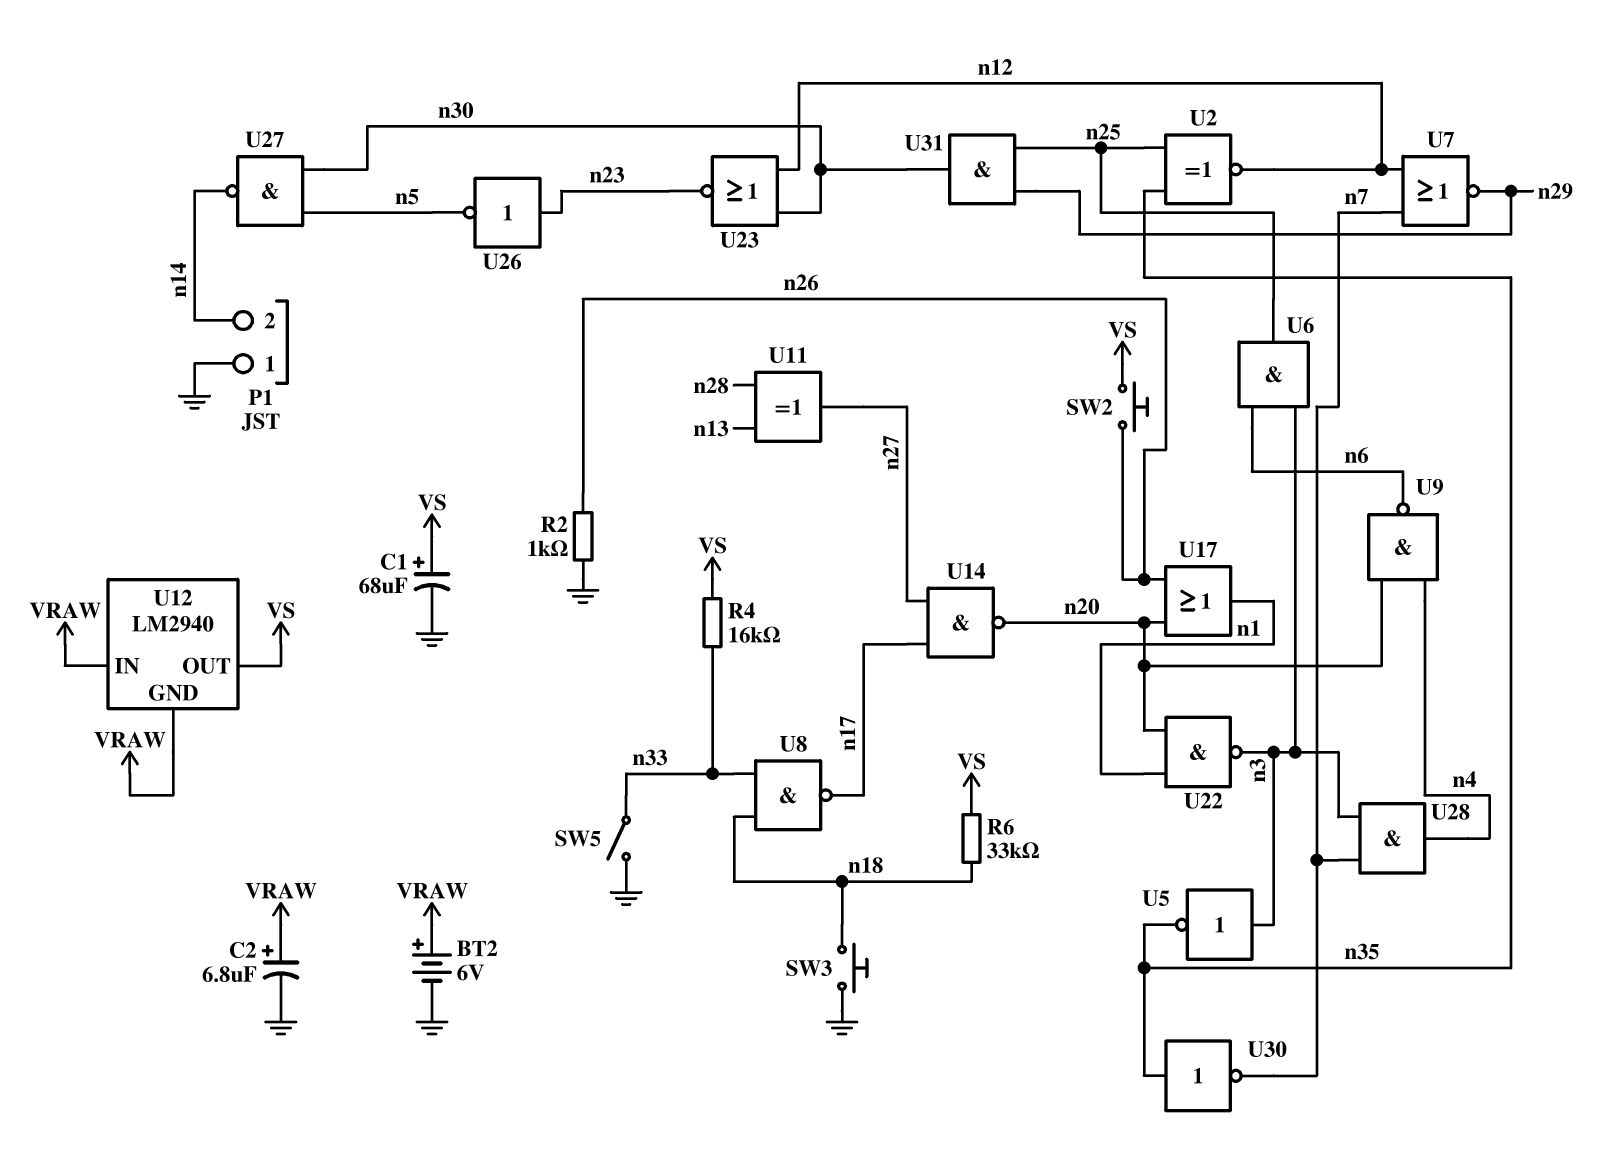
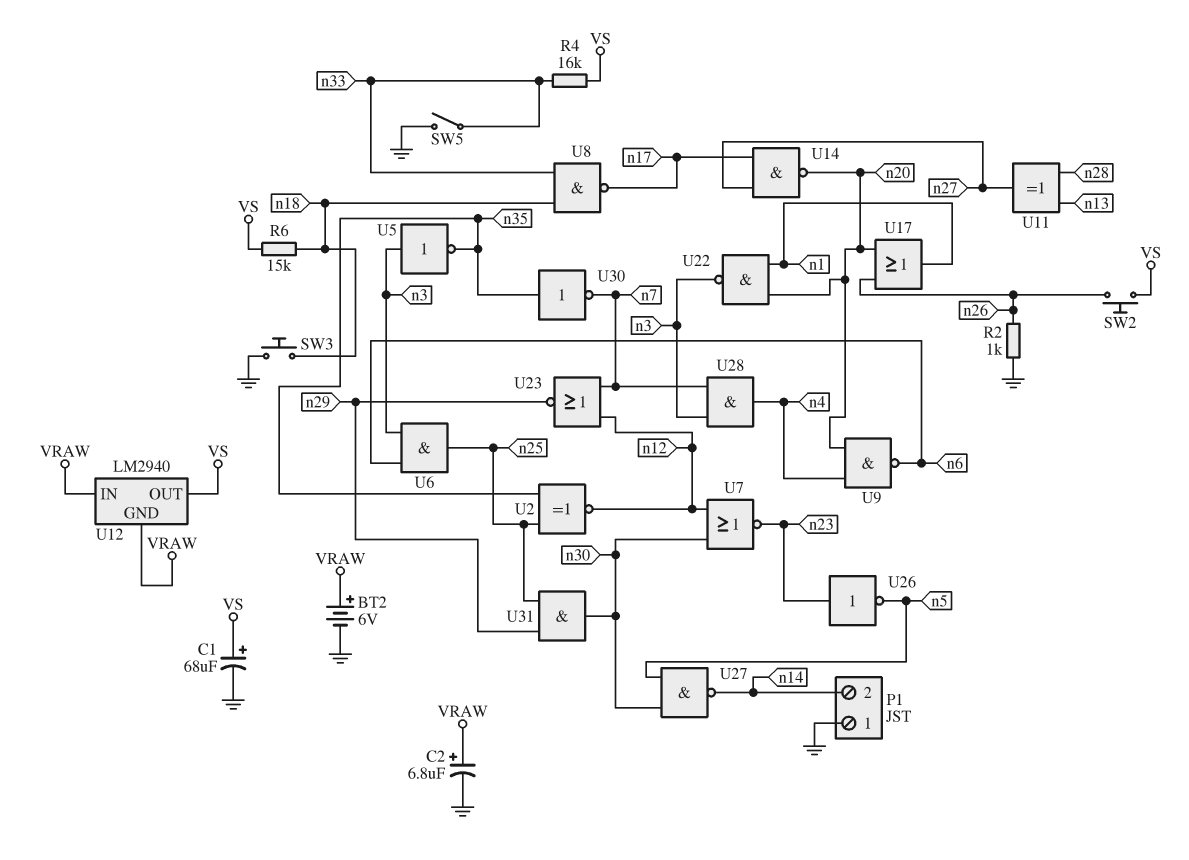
R6: 33k (VS, n18) -> 15k (VS, n18)
U7: NOR (in n7, in n12, out n29) -> NOR (in n12, in n30, out n23)
U23: NOR (in n12, in n30, out n23) -> NOR (in n7, in n12, out n29)

